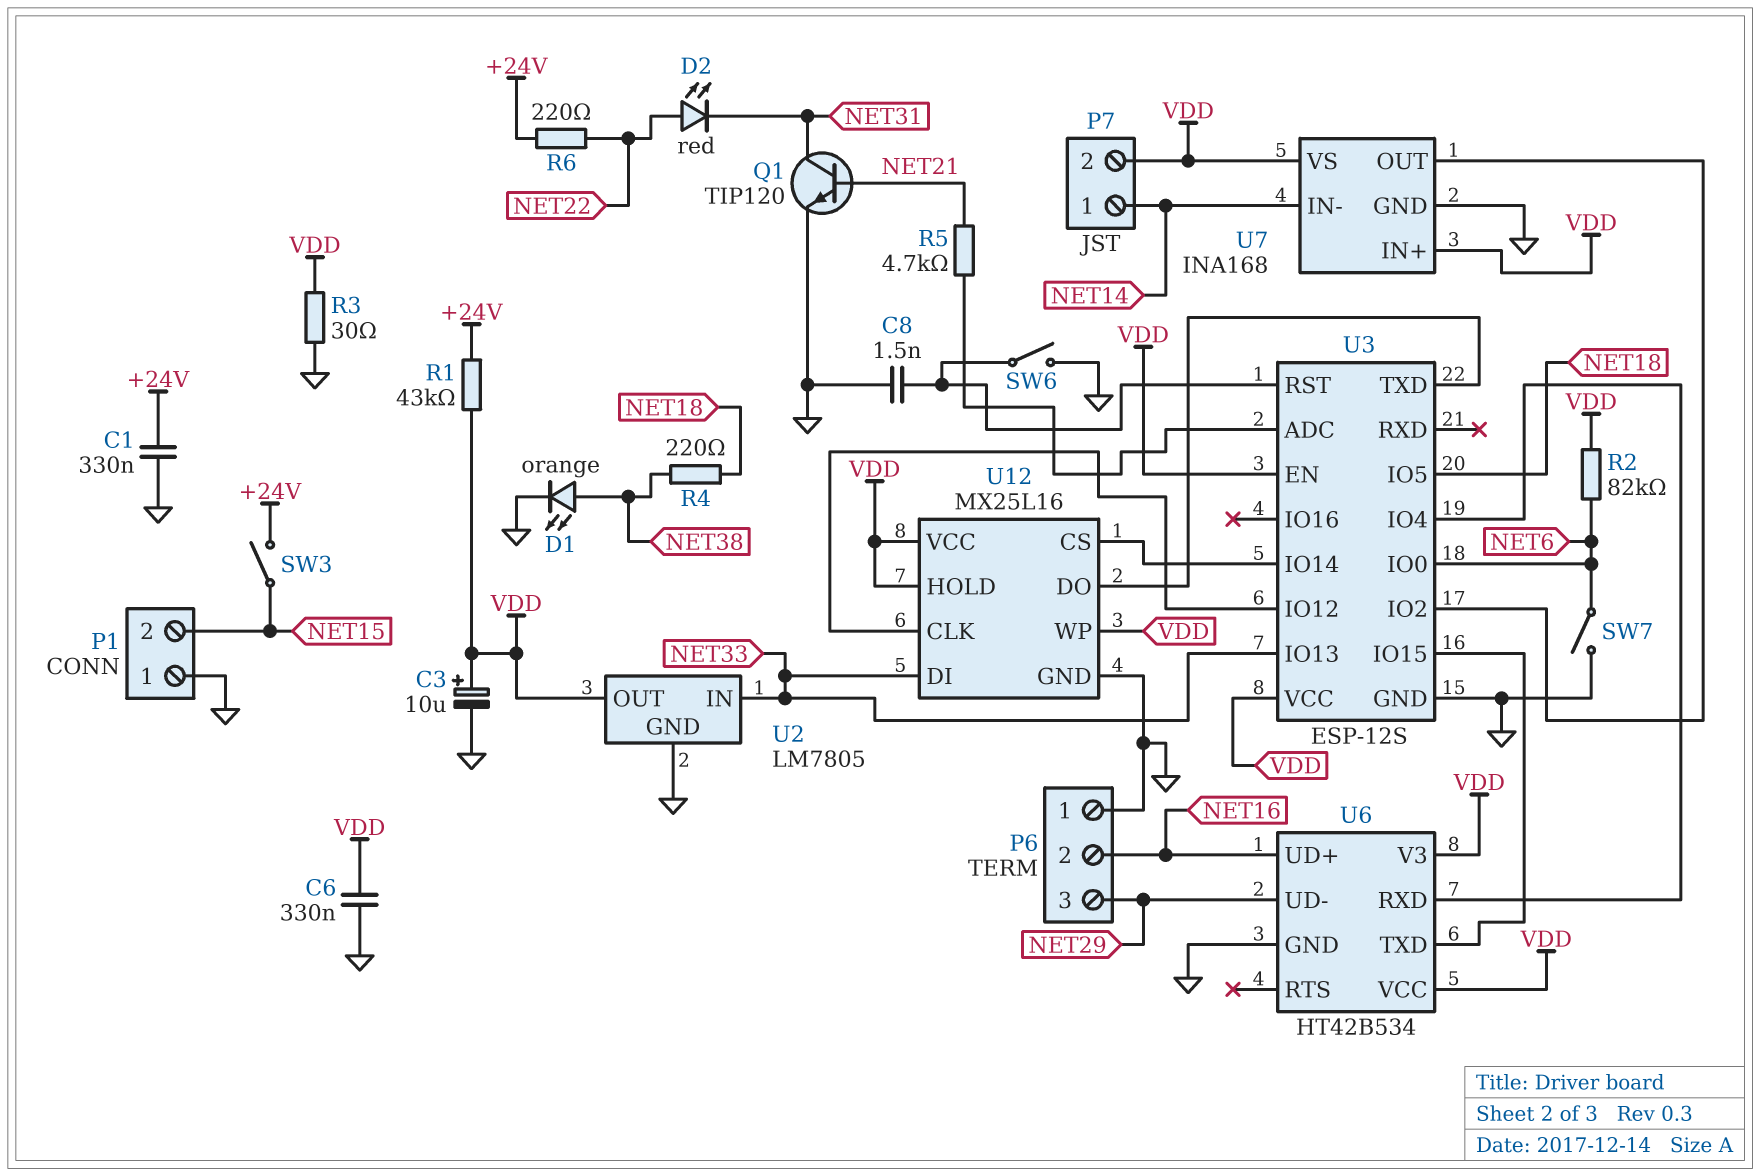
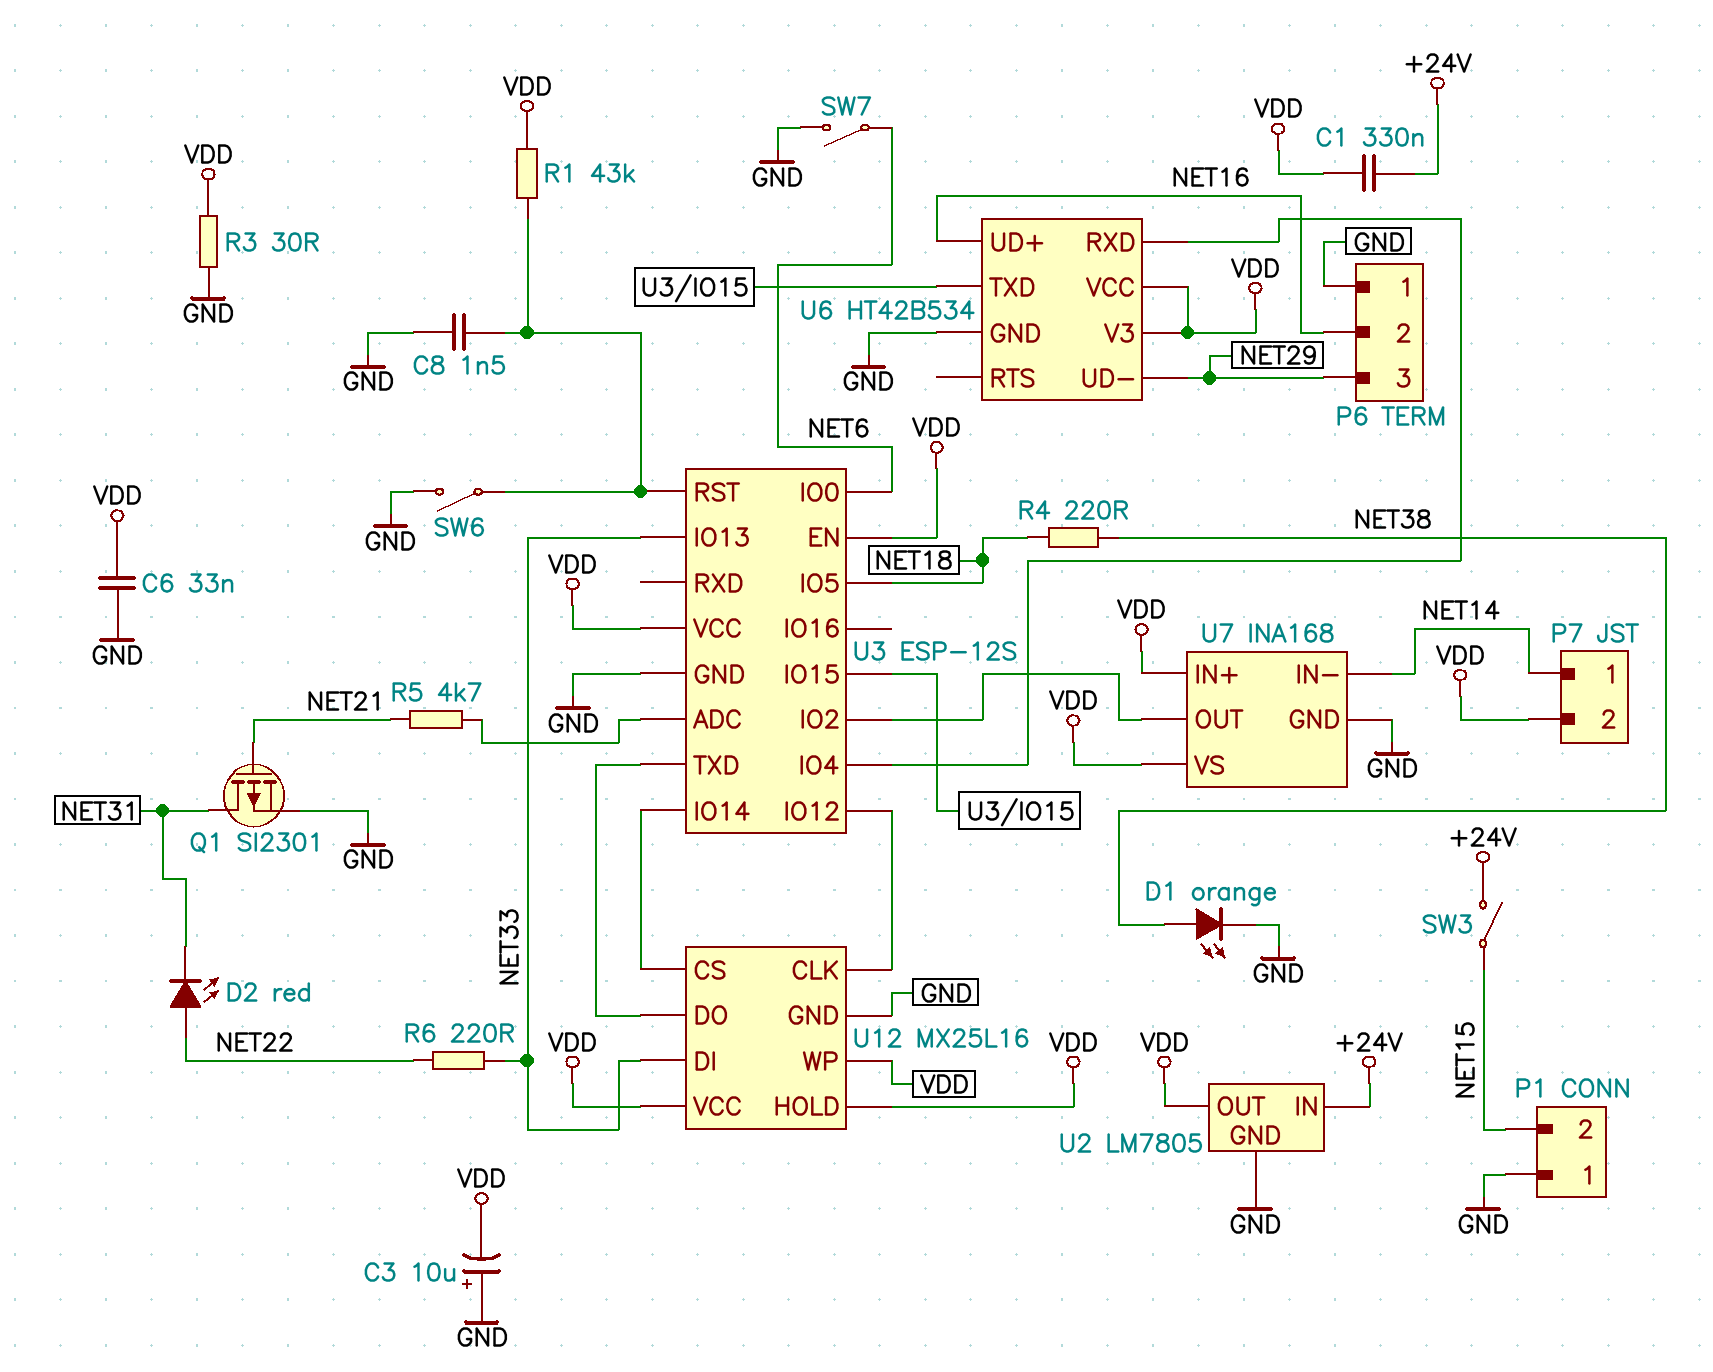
C1: 330nF (+24V, GND) -> 330nF (+24V, VDD)
C3: 10uF (plus VDD, minus GND) -> 10uF (plus GND, minus VDD)
C6: 330nF (GND, VDD) -> 33nF (GND, VDD)
Q1: NPN TIP120 (B NET21, C NET31, E GND) -> PMOS SI2301 (G NET21, D NET31, S GND)
R1: 43k (+24V, VDD) -> 43k (U3/RST, VDD)
R2: 82k (NET6, VDD) -> none
R6: 220 (+24V, NET22) -> 220 (NET22, NET33)
U2 pin IN: NET33 -> +24V

